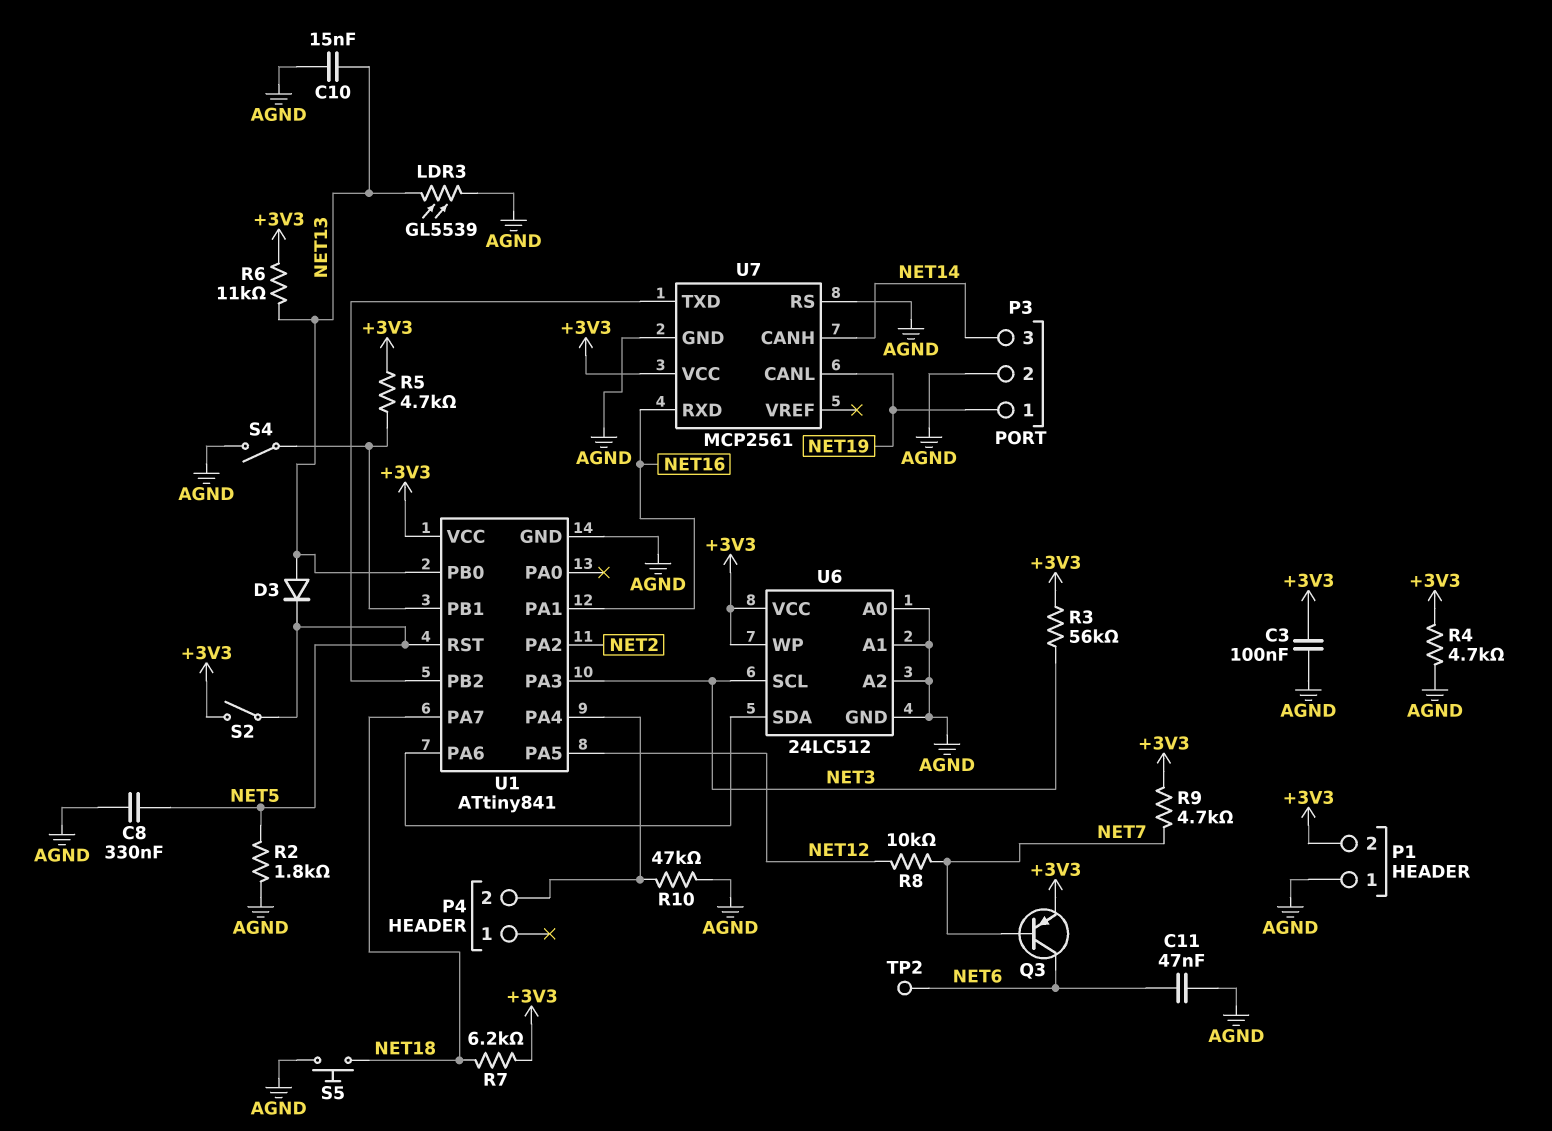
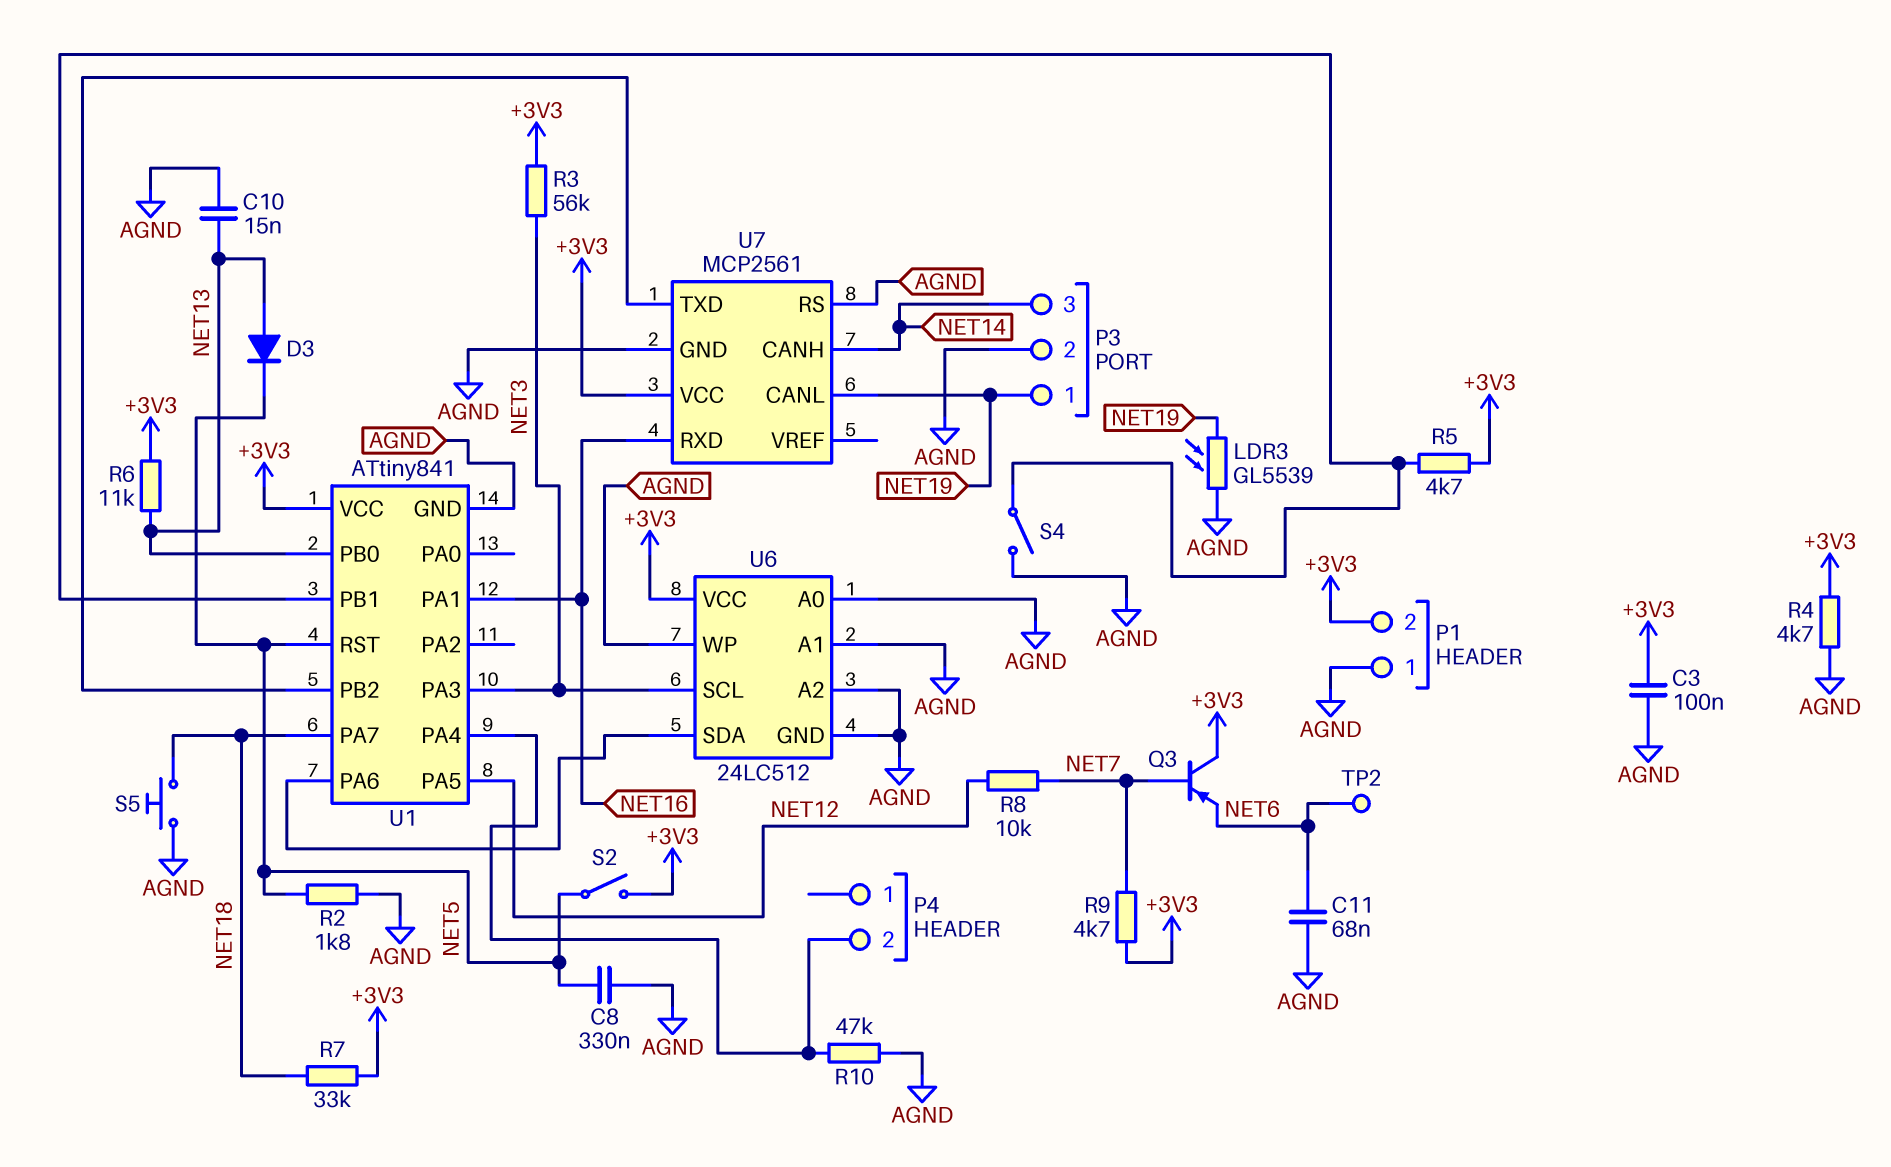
C11: 47nF (AGND, NET6) -> 68nF (AGND, NET6)
LDR3: GL5539 (AGND, NET13) -> GL5539 (AGND, NET19)
Q3: PNP (B NET7, C NET6, E +3V3) -> PNP (B NET7, C +3V3, E NET6)
R7: 6.2k (+3V3, NET18) -> 33k (+3V3, NET18)
U1 pin PA2: NET2 -> none
U6 pin WP: +3V3 -> AGND

